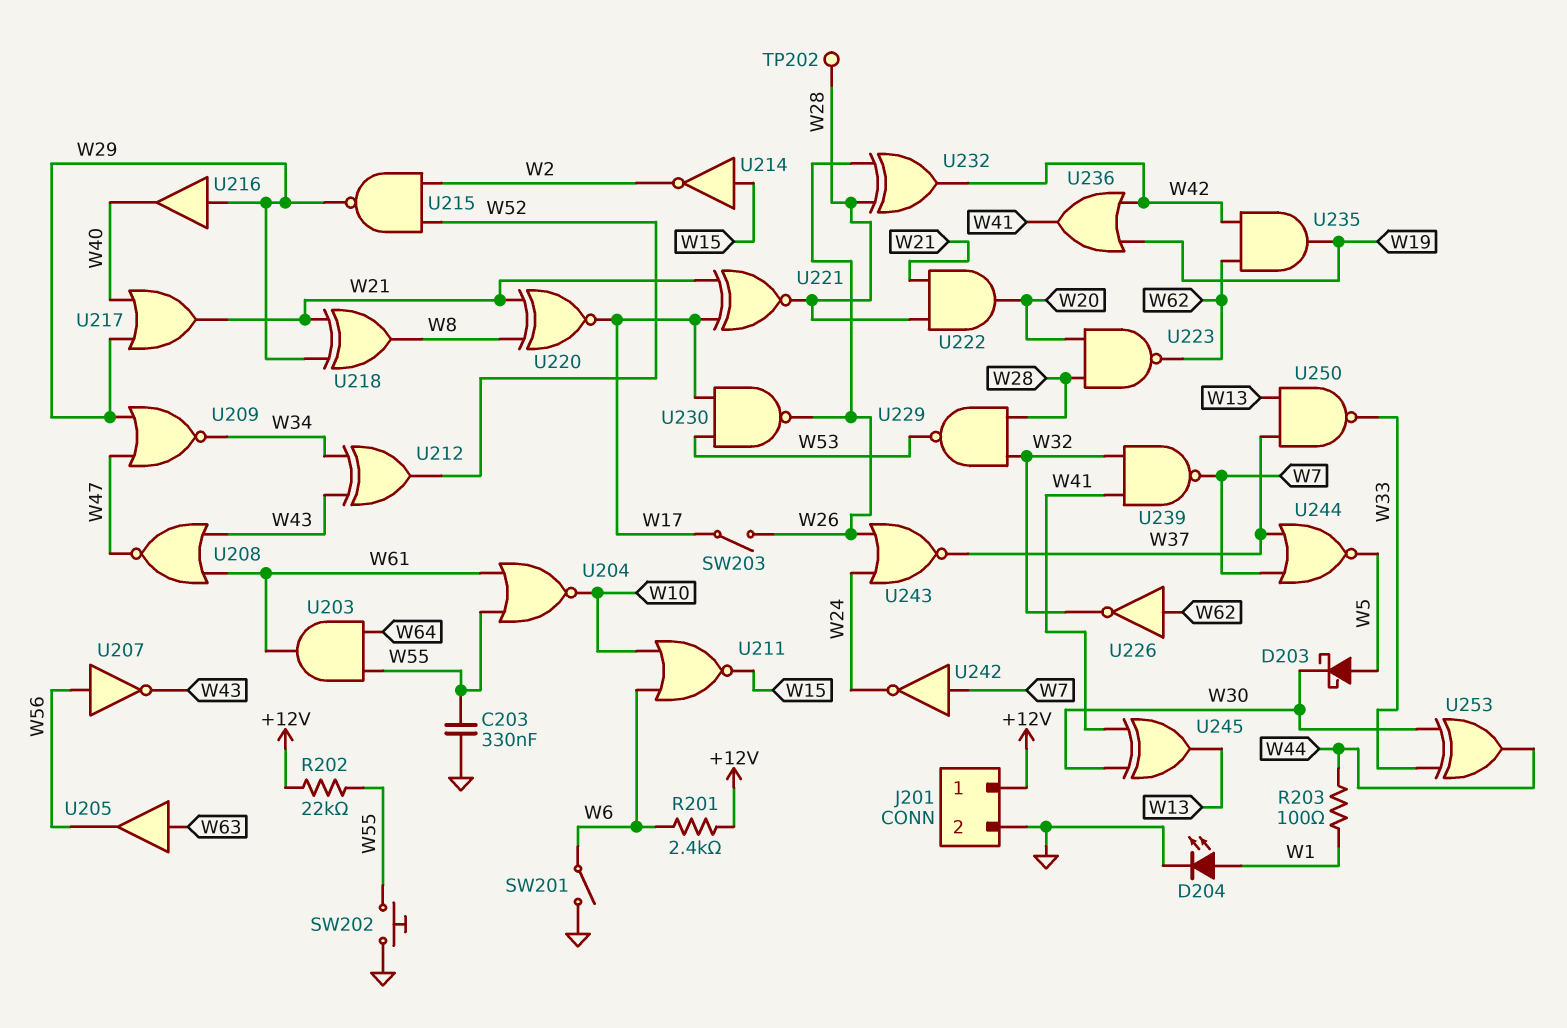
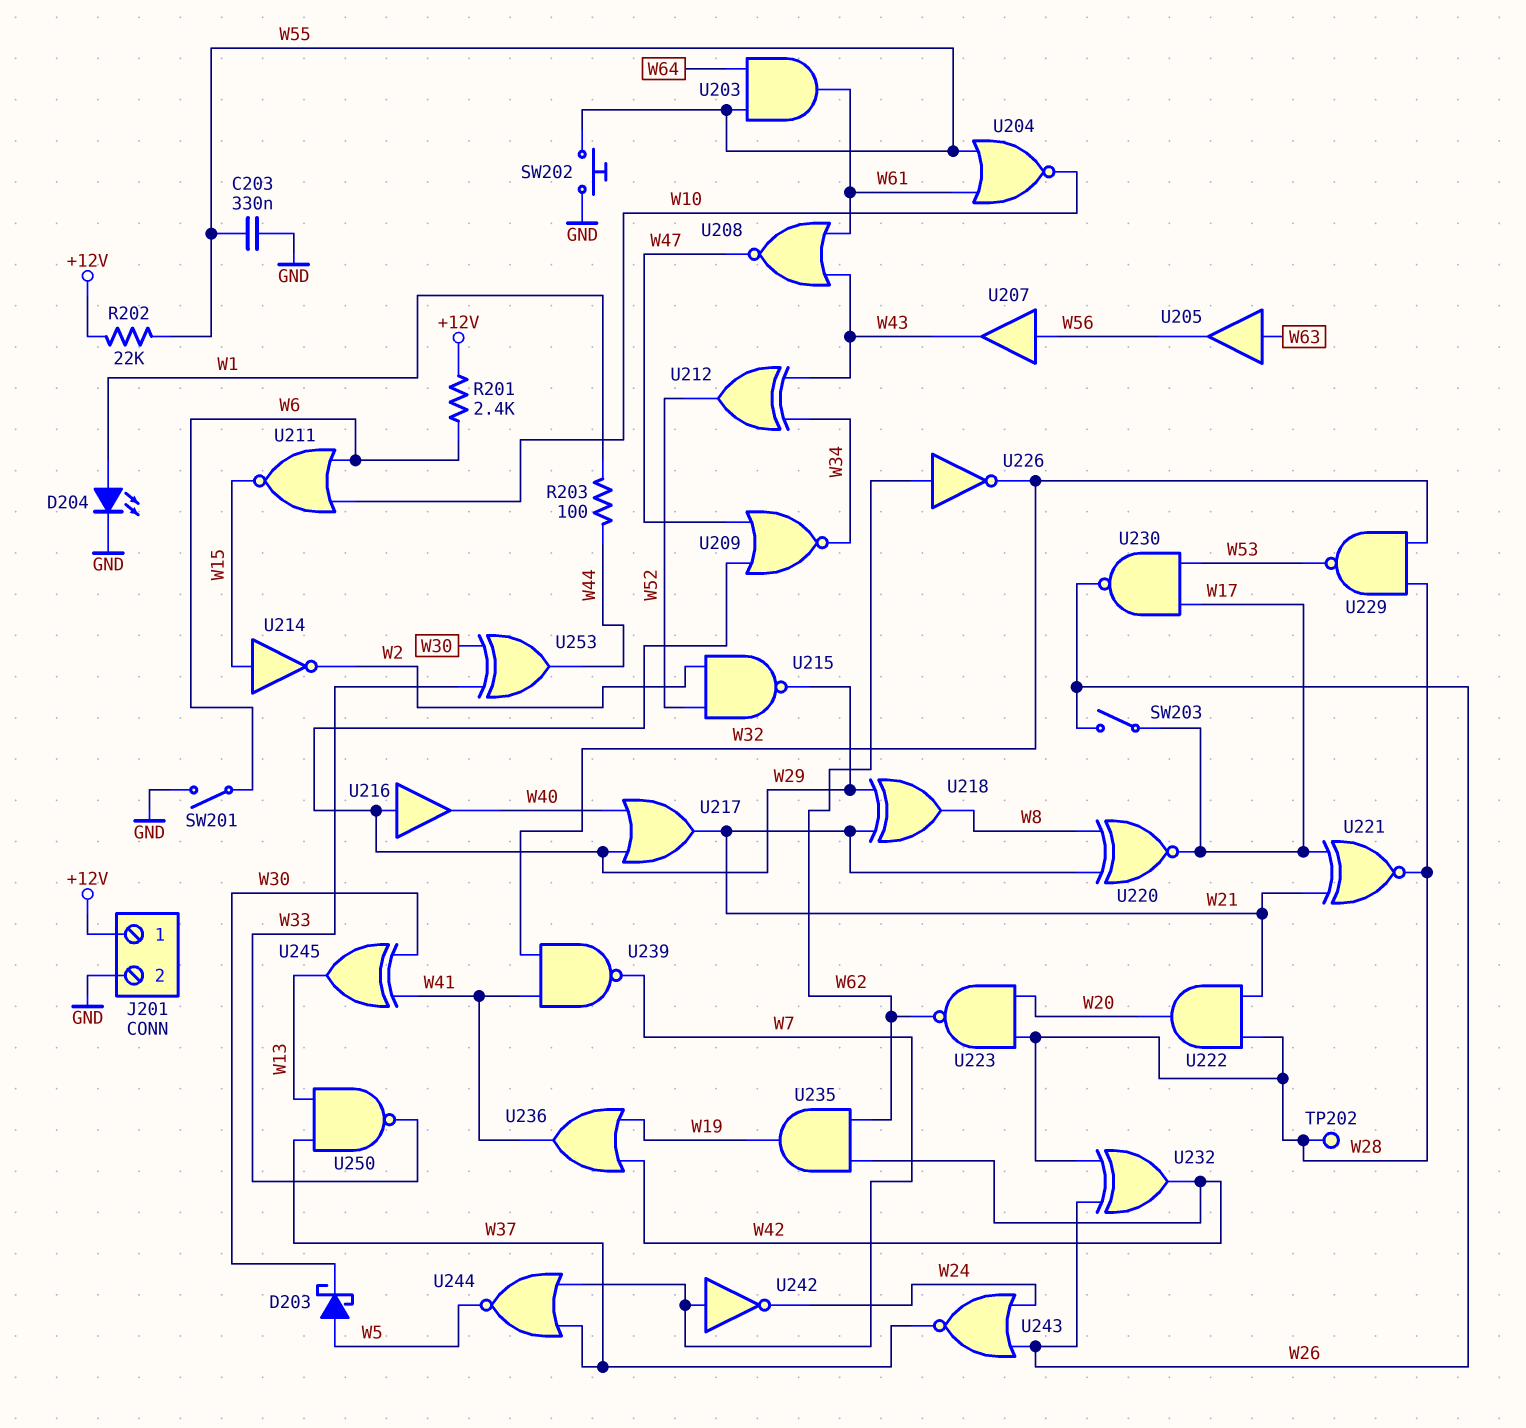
U207: NOT (in W56, out W43) -> buffer (in W56, out W43)

